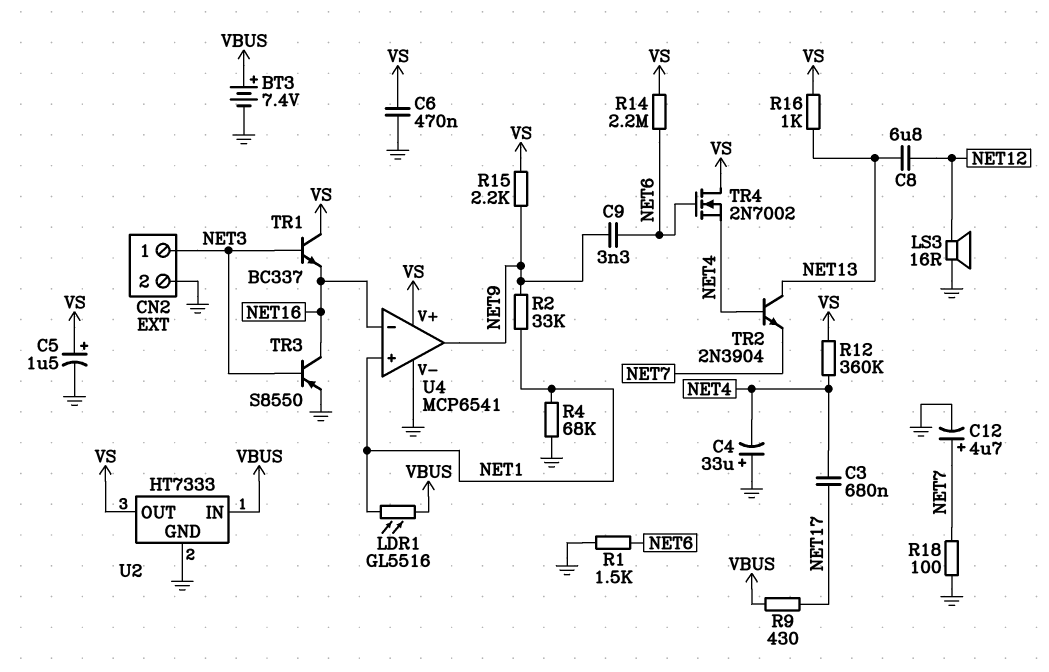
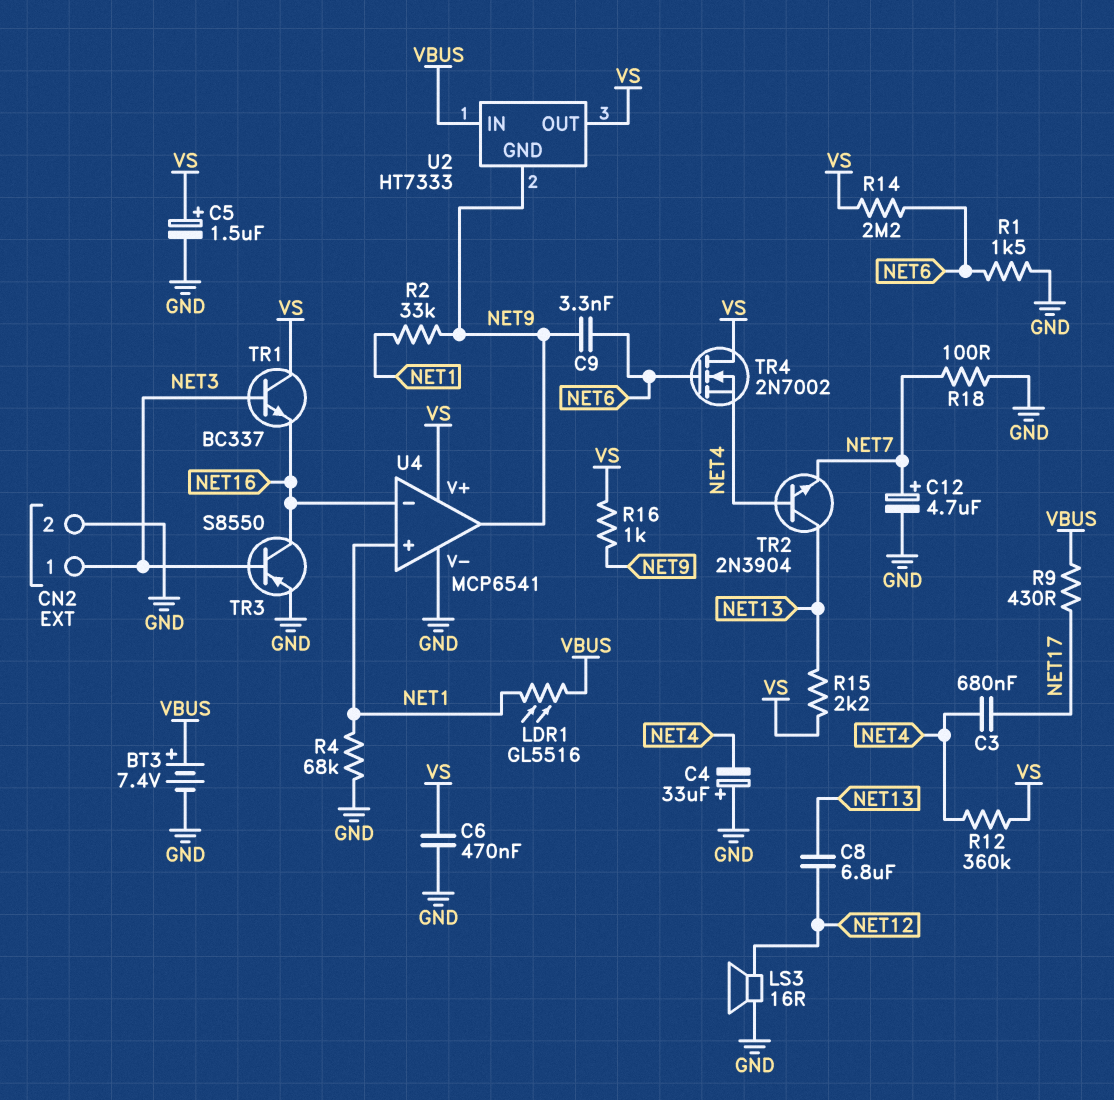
R15: 2.2k (NET9, VS) -> 2.2k (NET13, VS)
R16: 1k (NET13, VS) -> 1k (NET9, VS)
U2 pin GND: GND -> NET9

